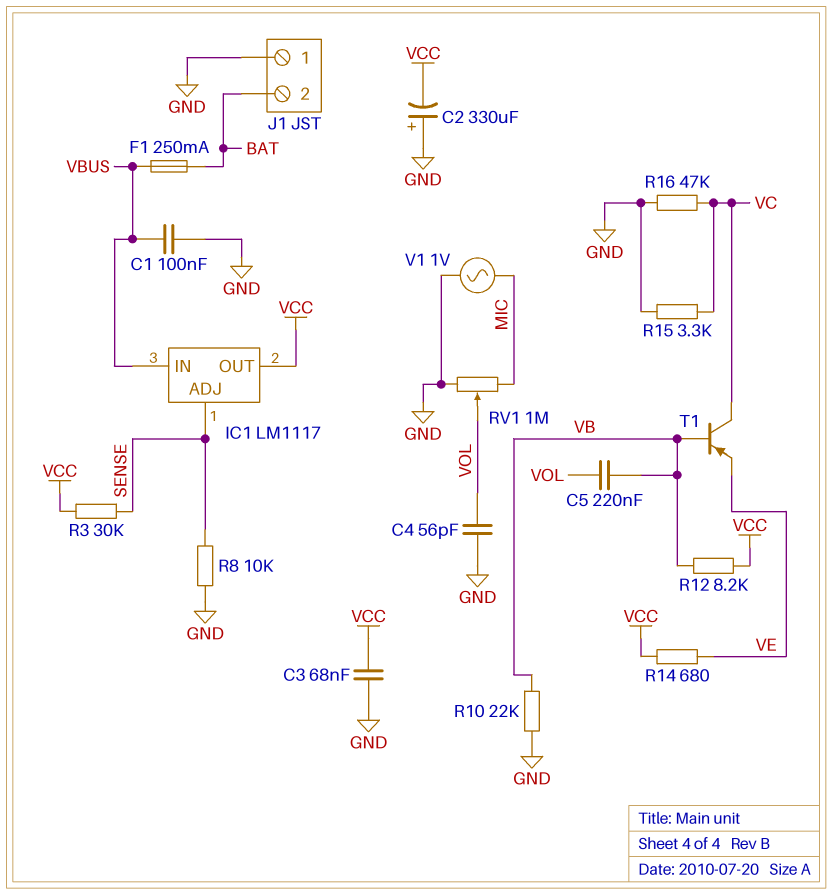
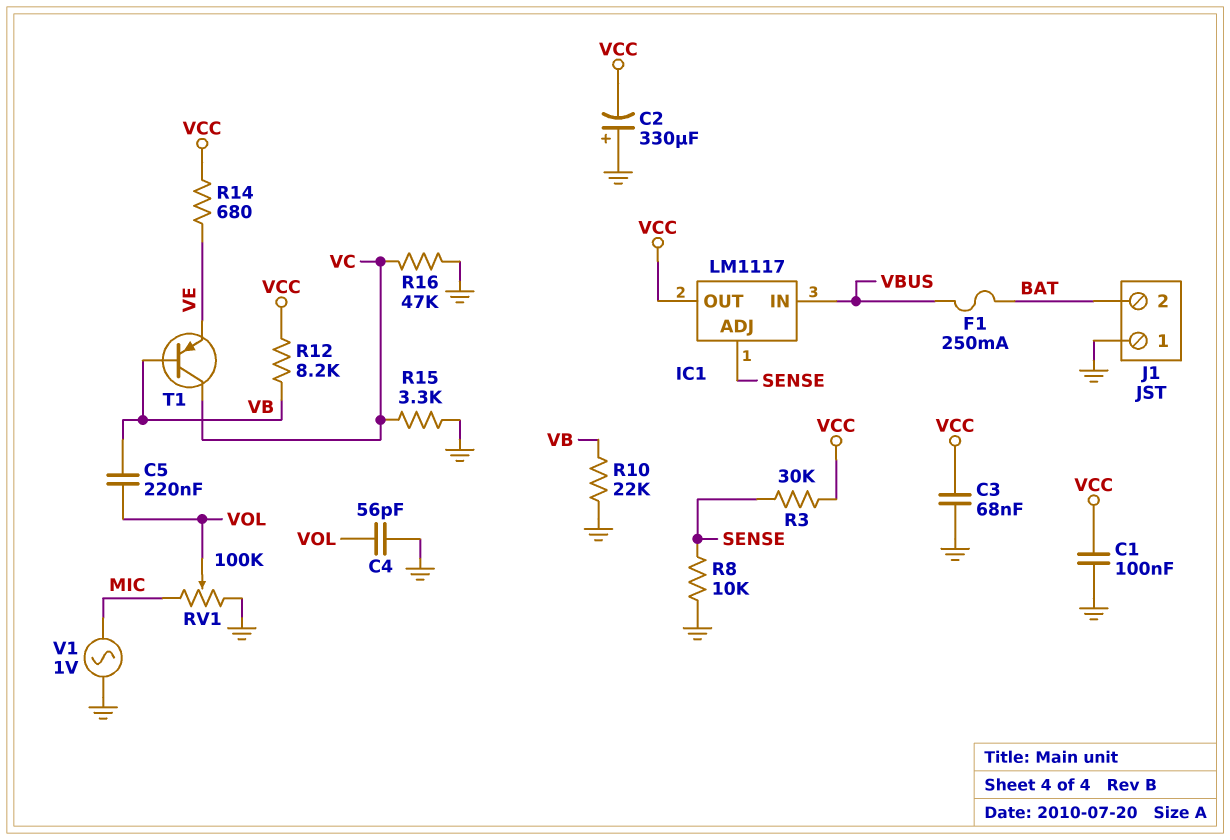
C1: 100nF (GND, VBUS) -> 100nF (GND, VCC)
RV1: 1M (GND, MIC, wiper VOL) -> 100k (GND, MIC, wiper VOL)

